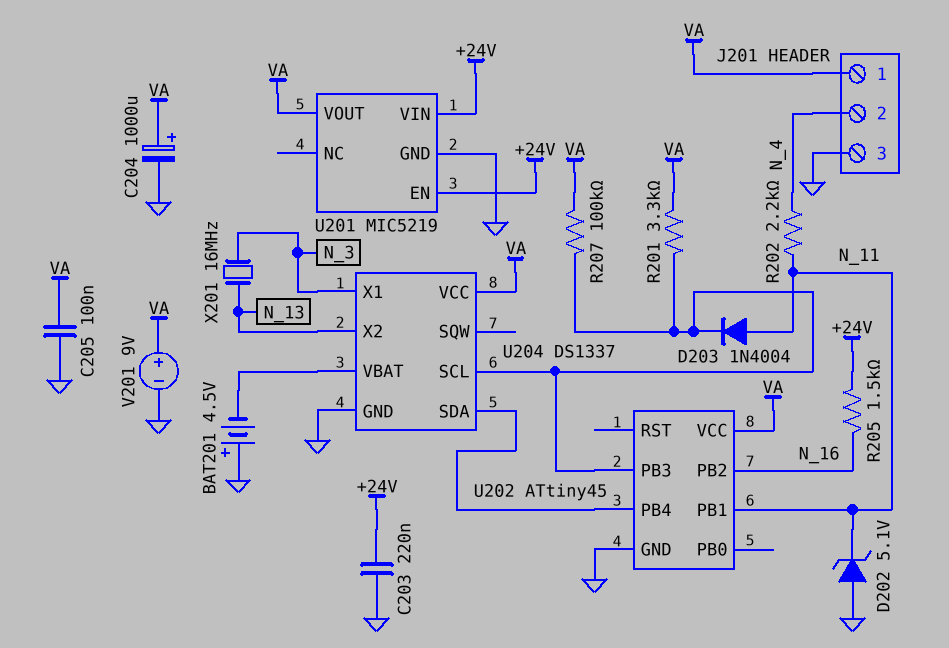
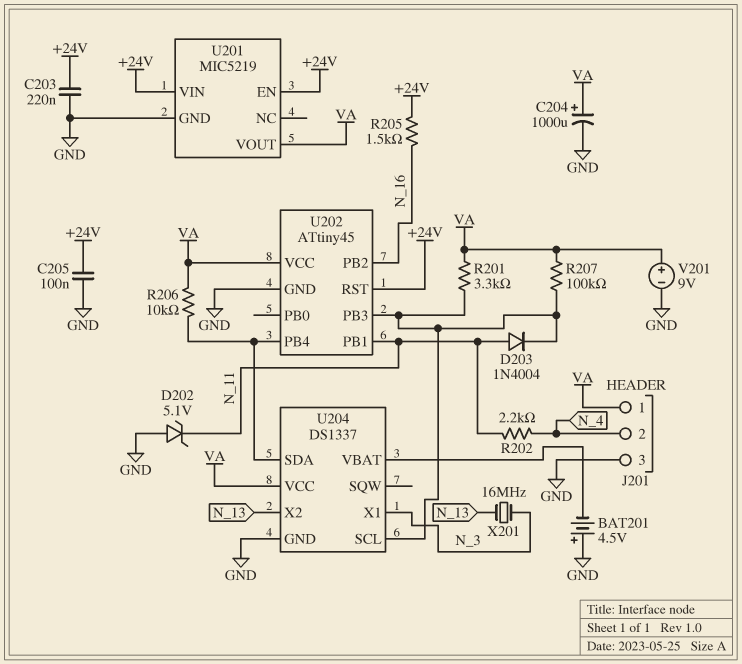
C205: 100nF (GND, VA) -> 100nF (+24V, GND)
R206: none -> 10k (U202/PB4, VA)
U202 pin RST: none -> +24V

